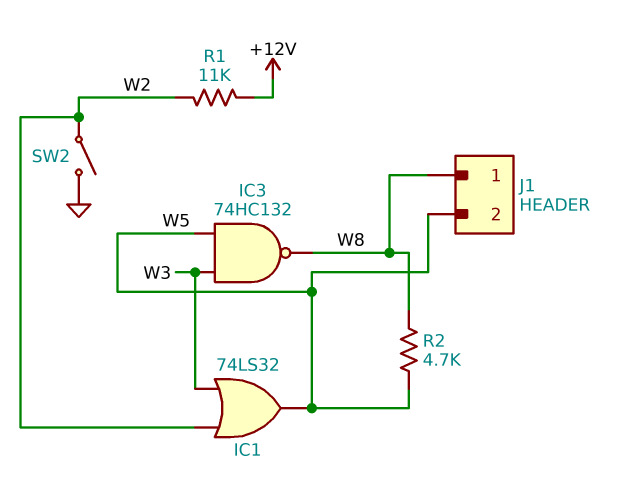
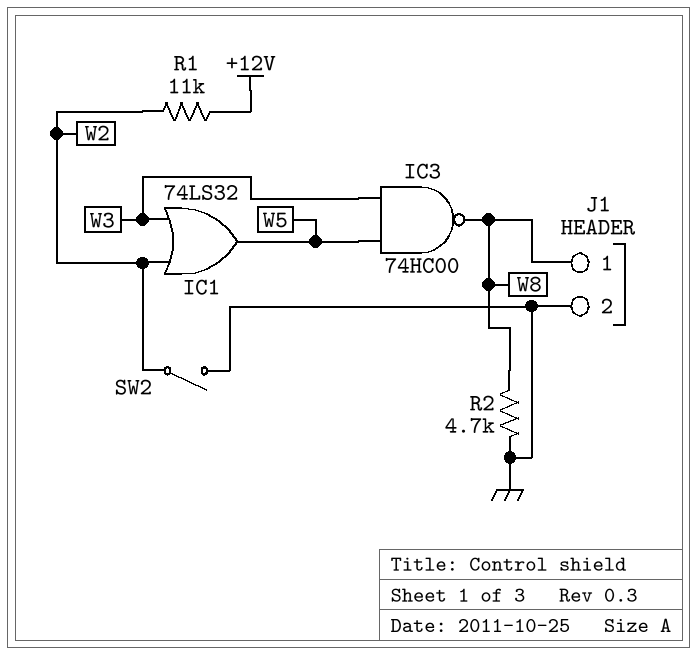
IC3: NAND 74HC132 (in W3, in W5, out W8) -> NAND 74HC00 (in W3, in W5, out W8)
J1 pin 2: W5 -> GND
R2: 4.7k (W5, W8) -> 4.7k (GND, W8)

